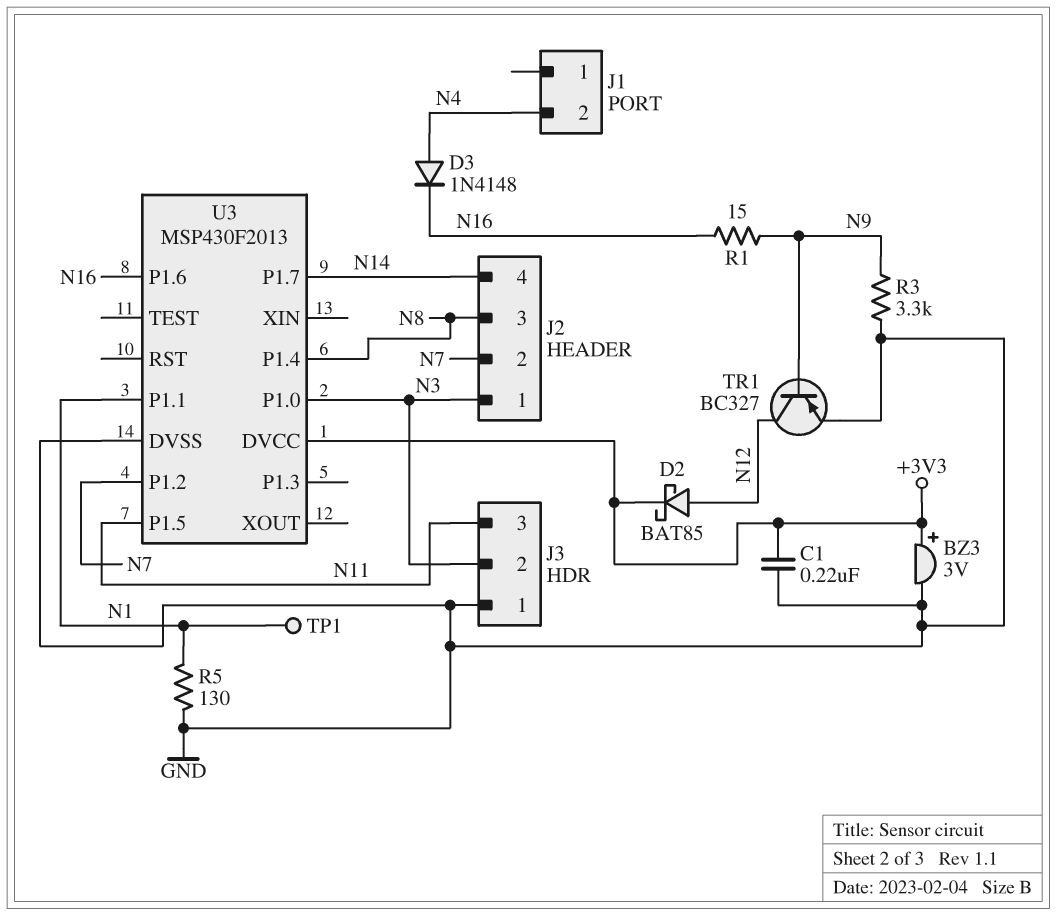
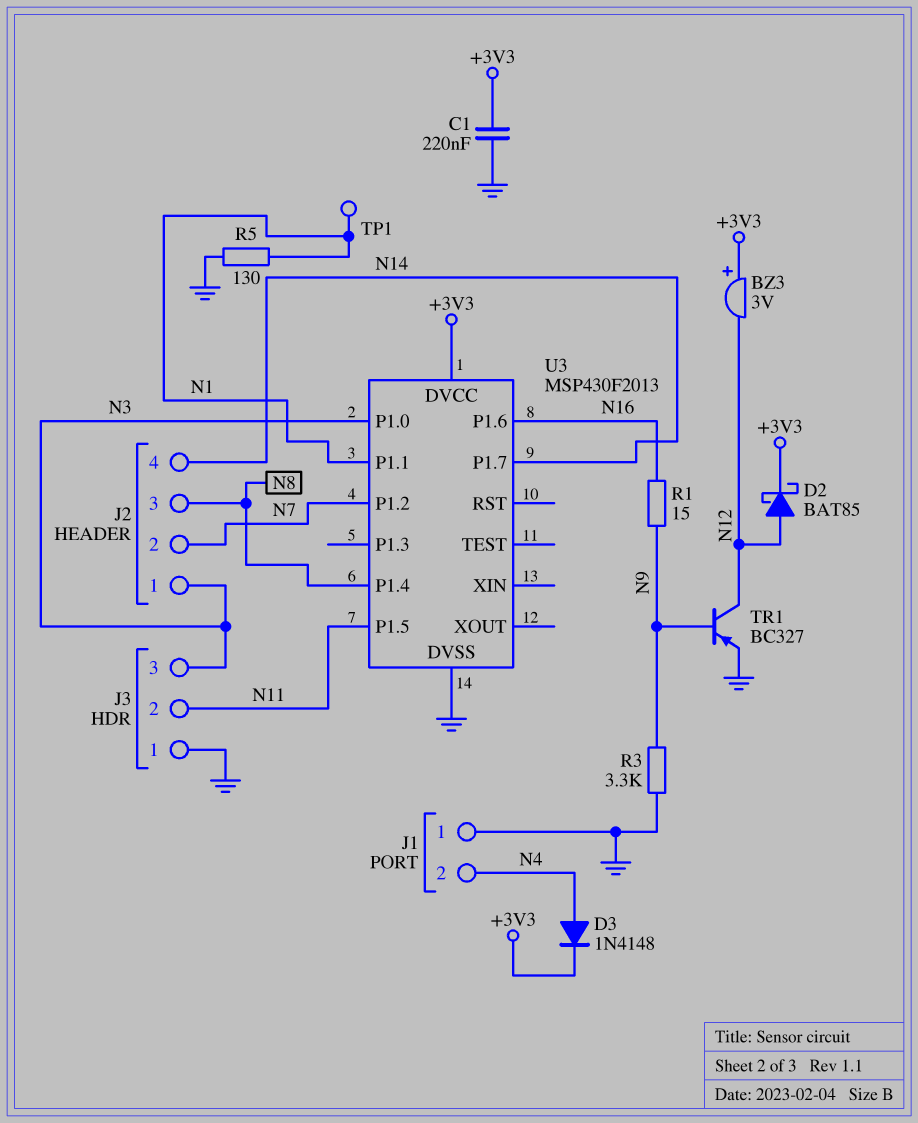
BZ3: buzzer 3V (plus +3V3, minus GND) -> buzzer 3V (plus +3V3, minus N12)
D3: diode 1N4148 (A N4, K N16) -> diode 1N4148 (A N4, K +3V3)
J1 pin 1: none -> GND
J3 pin 2: N3 -> N11
J3 pin 3: N11 -> N3

